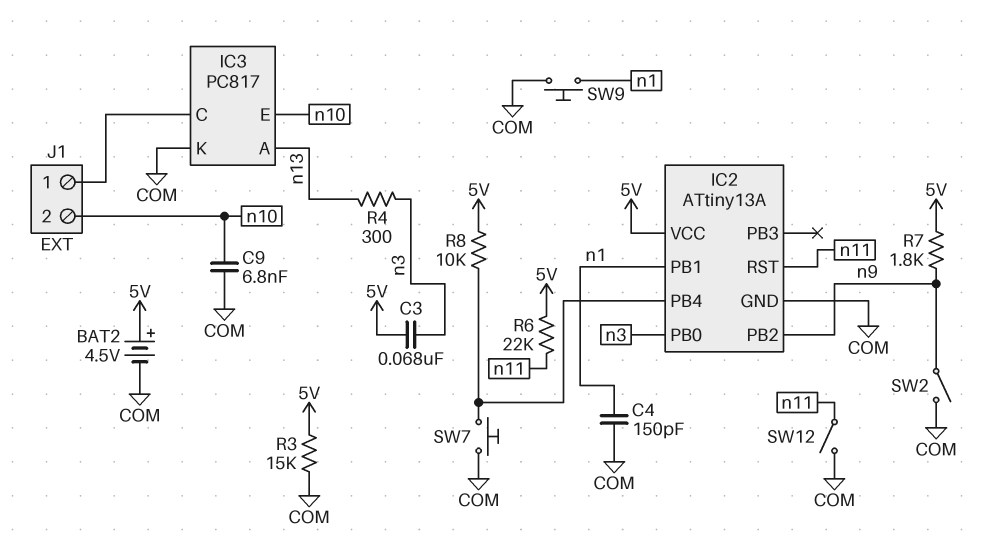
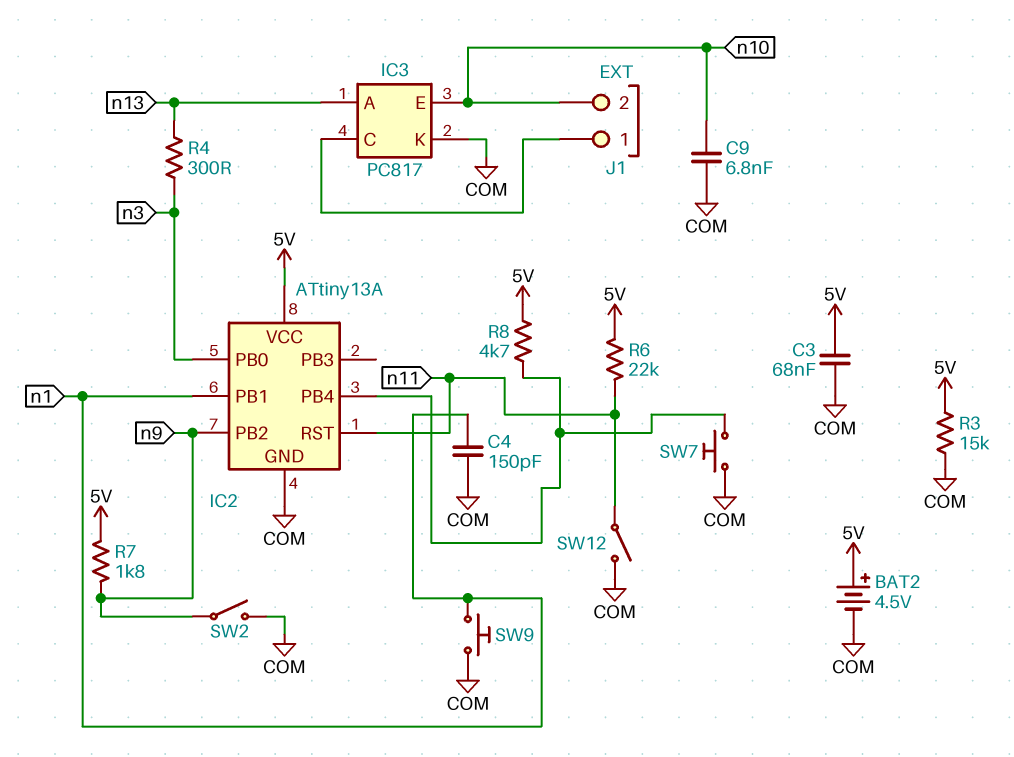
C3: 68nF (5V, n3) -> 68nF (5V, COM)
R8: 10k (5V, IC2/PB4) -> 4.7k (5V, IC2/PB4)

